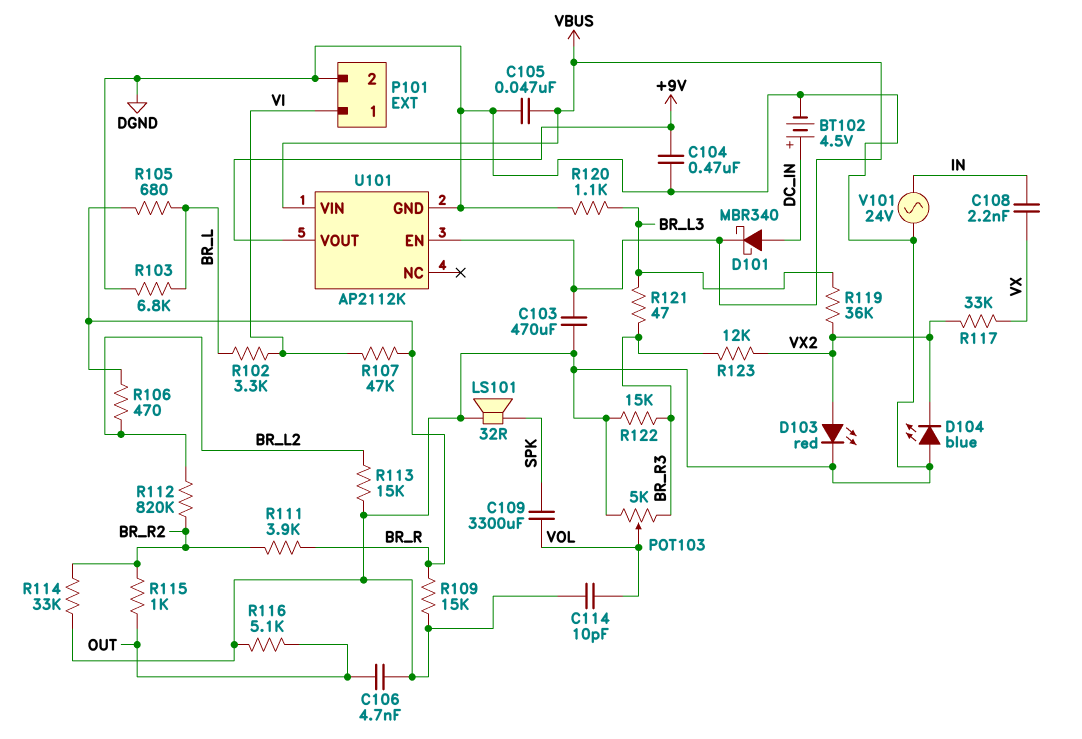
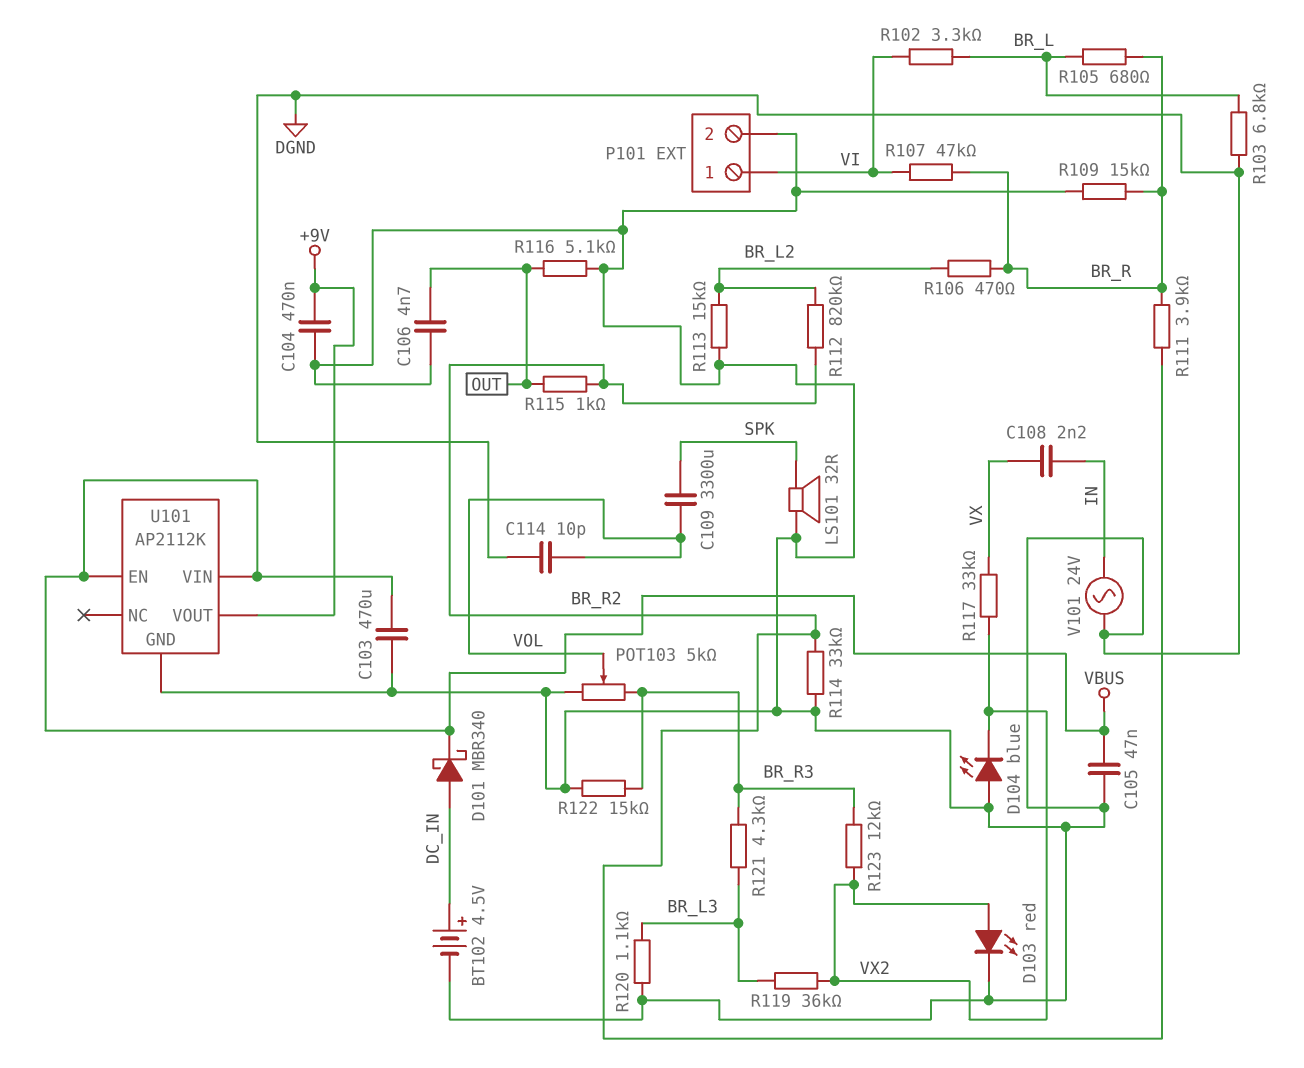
R121: 47 (BR_L3, BR_R3) -> 4.3k (BR_L3, BR_R3)

